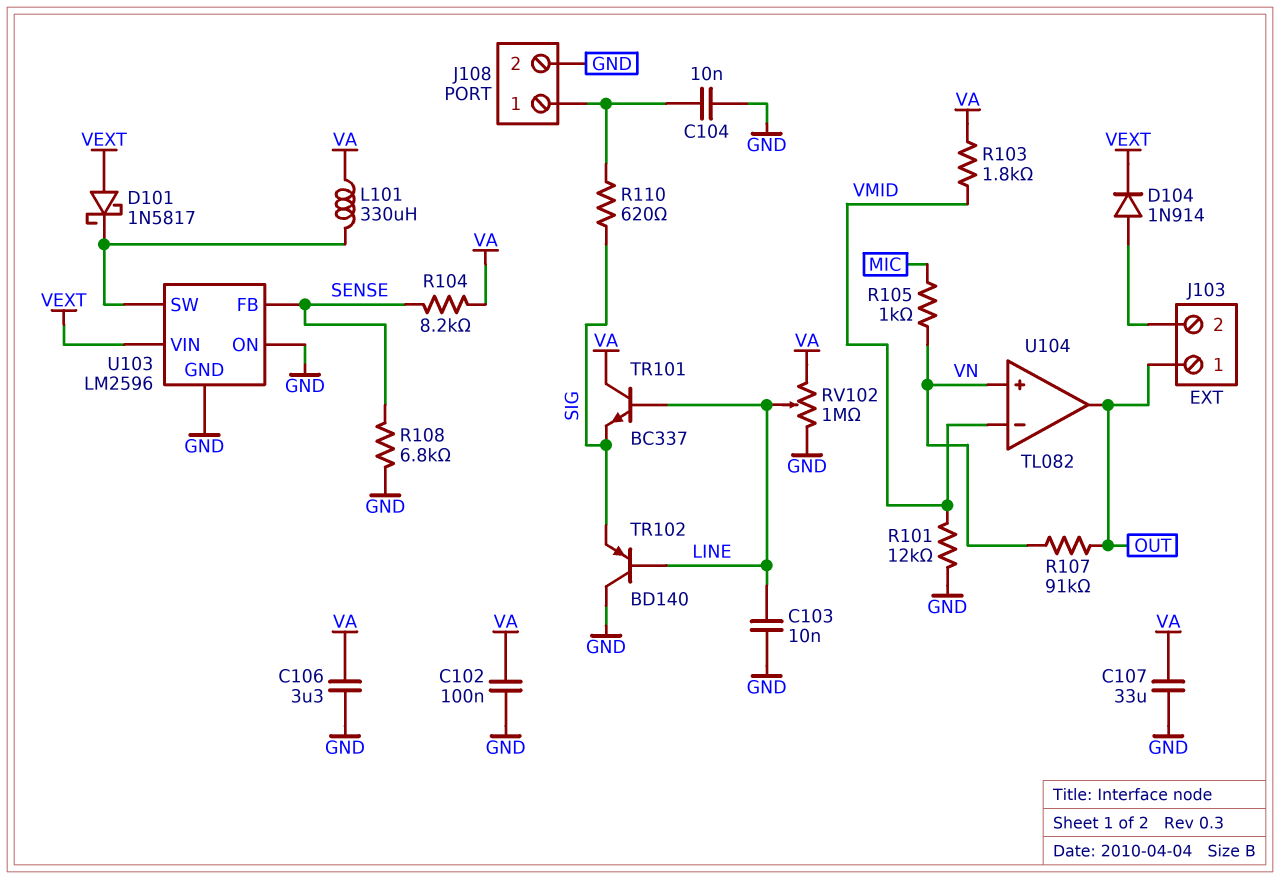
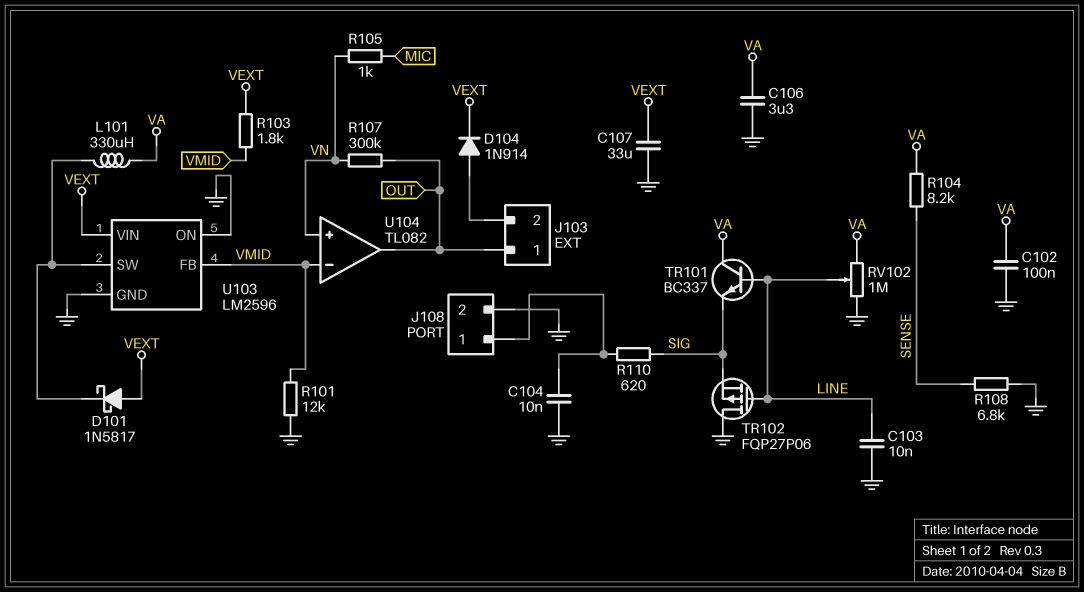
C107: 33uF (GND, VA) -> 33uF (GND, VEXT)
R103: 1.8k (VA, VMID) -> 1.8k (VEXT, VMID)
R107: 91k (OUT, VN) -> 300k (OUT, VN)
TR102: PNP BD140 (B LINE, C GND, E SIG) -> PMOS FQP27P06 (G LINE, D GND, S SIG)
U103 pin FB: SENSE -> VMID

